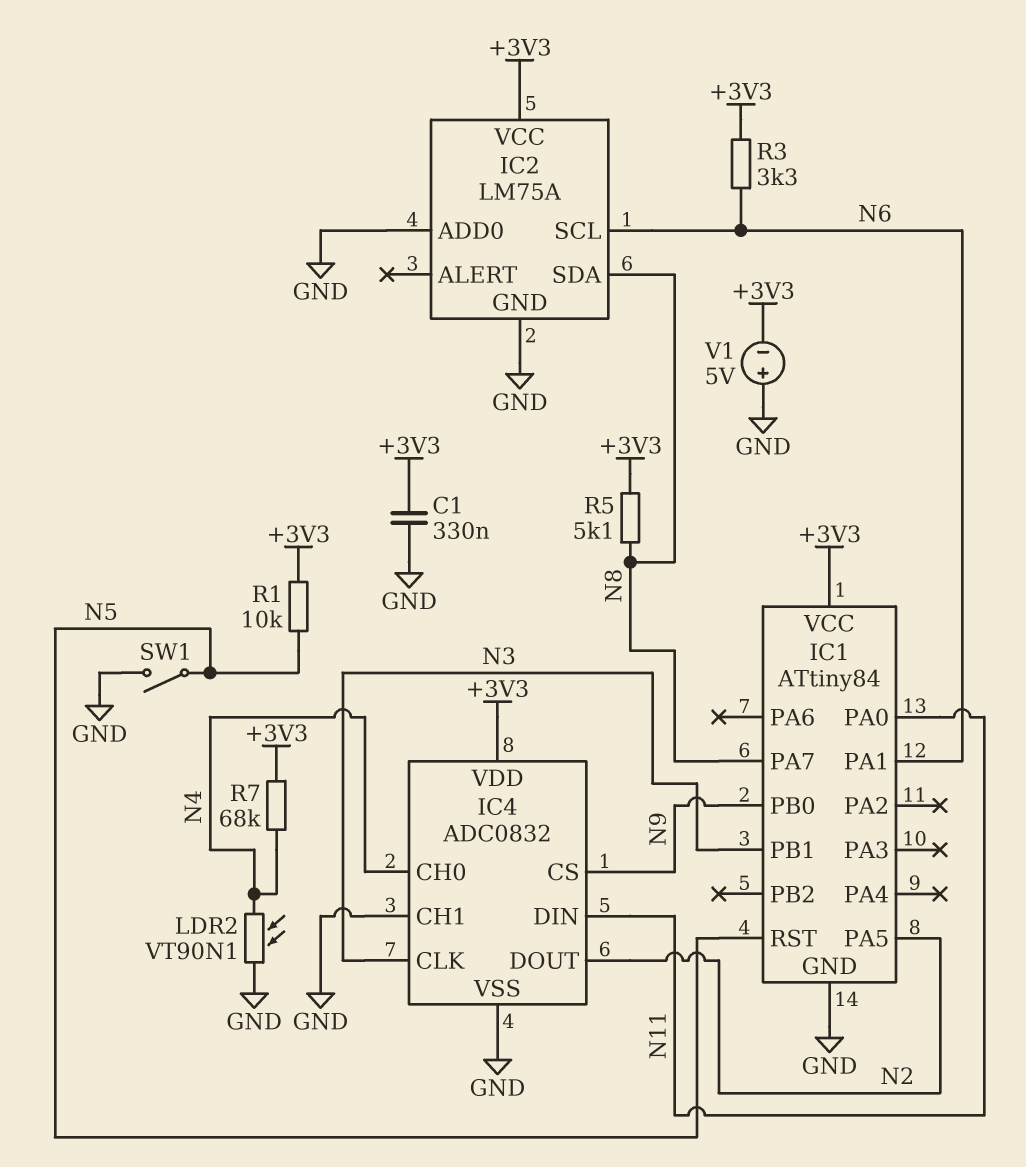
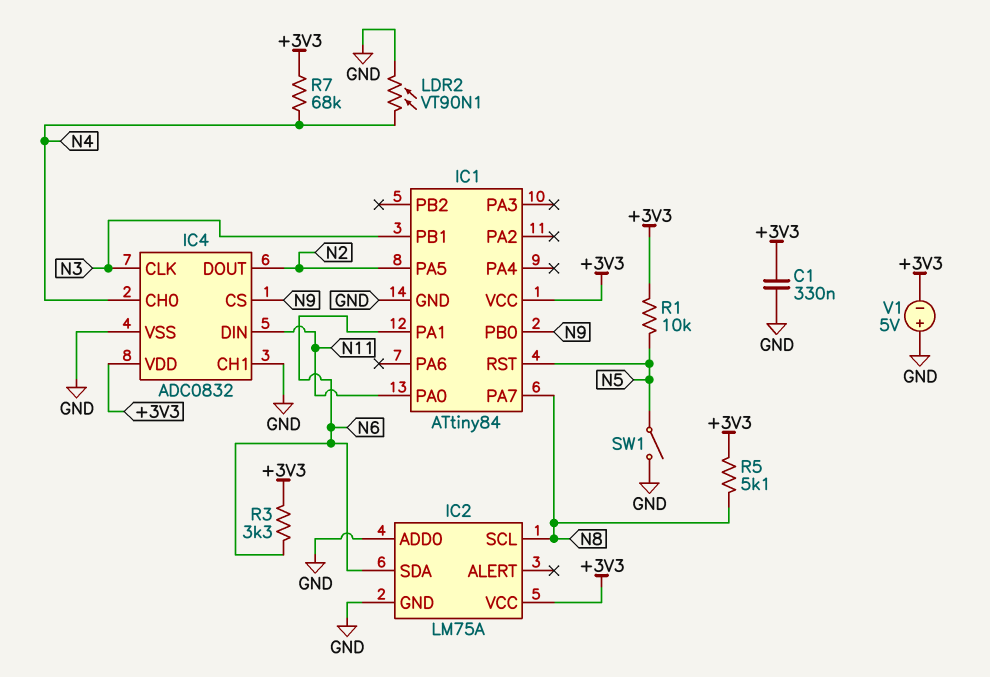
IC2 pin SCL: N6 -> N8
IC2 pin SDA: N8 -> N6

